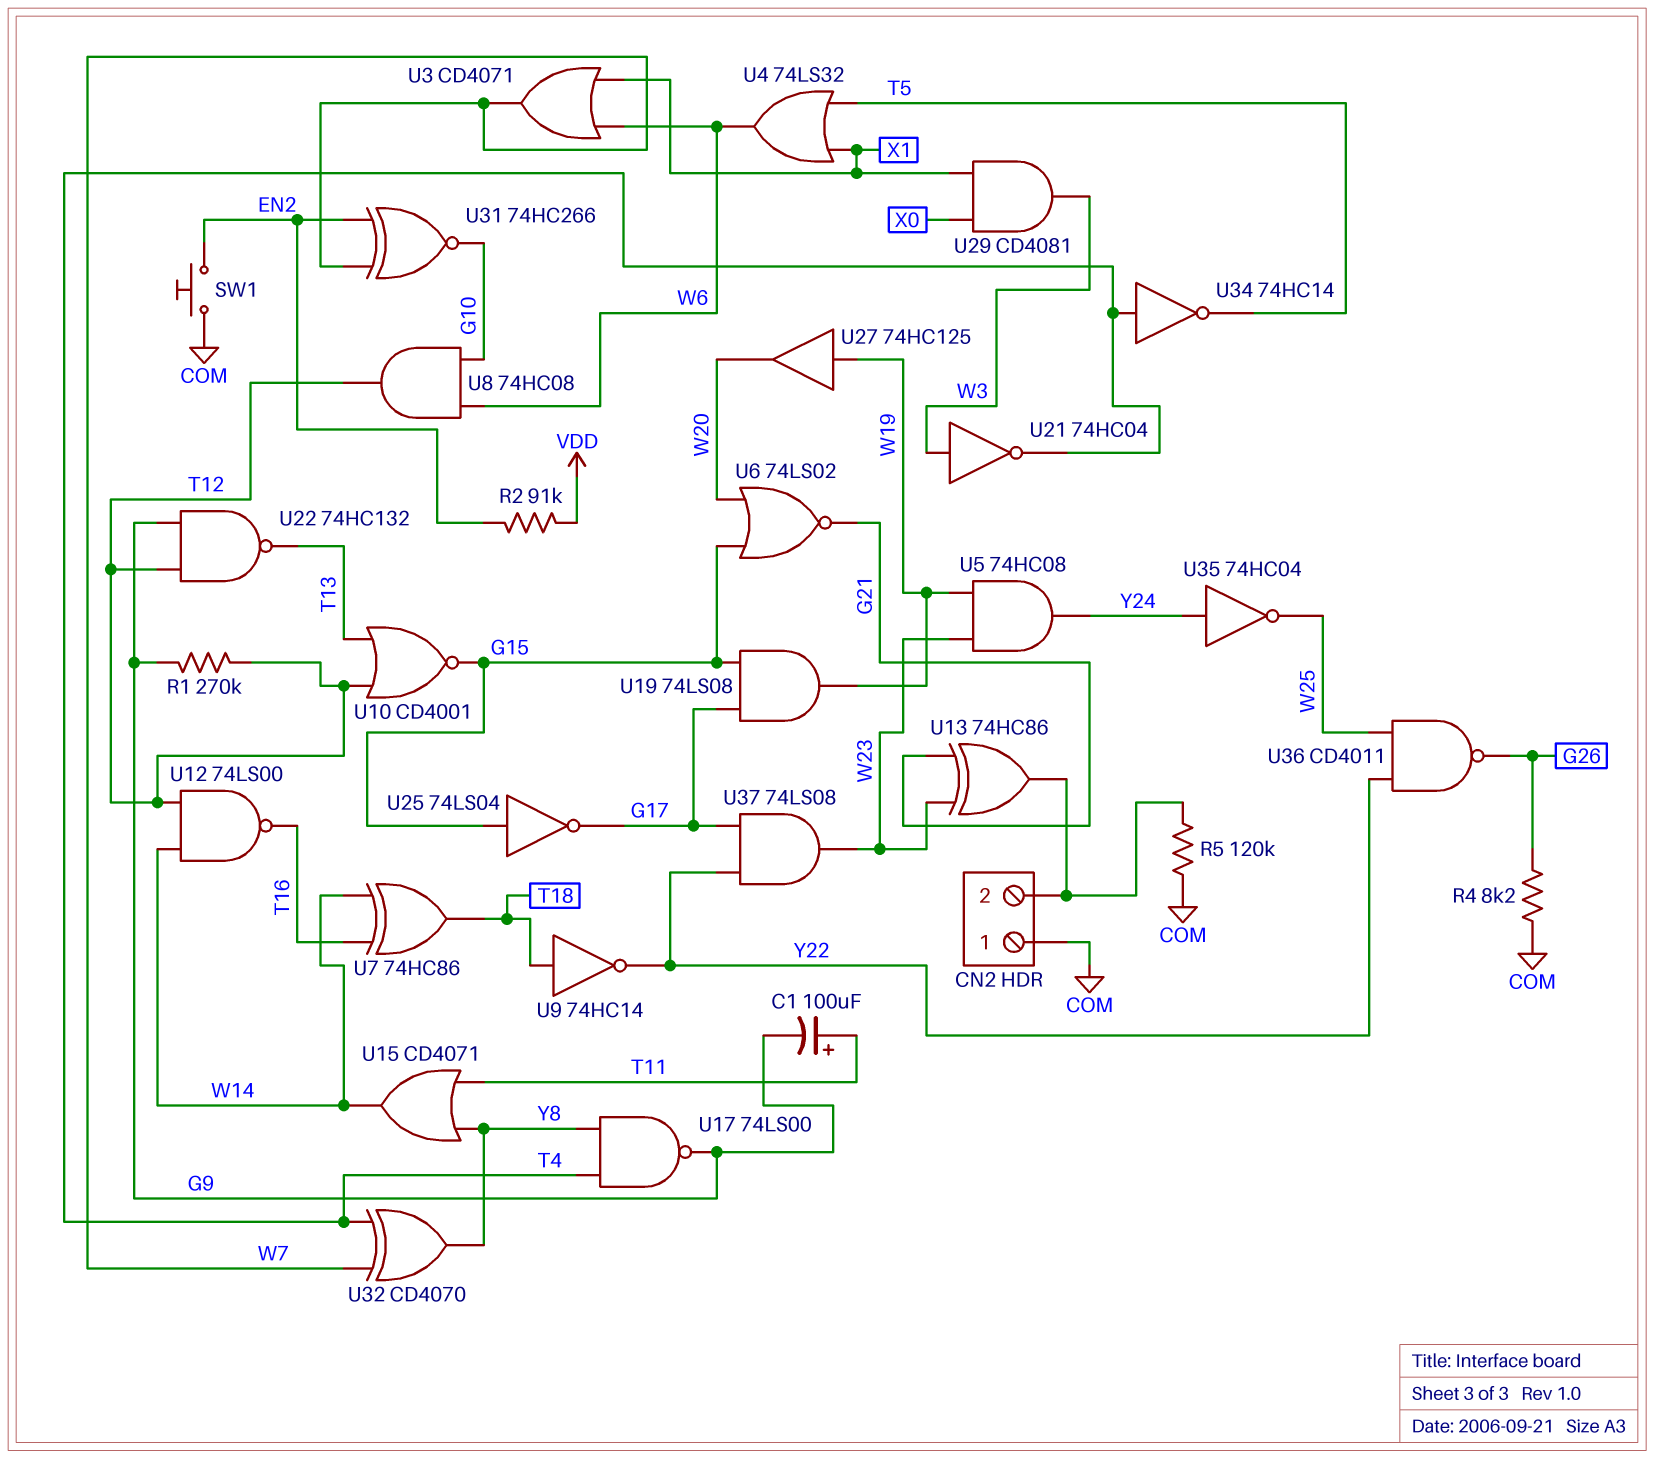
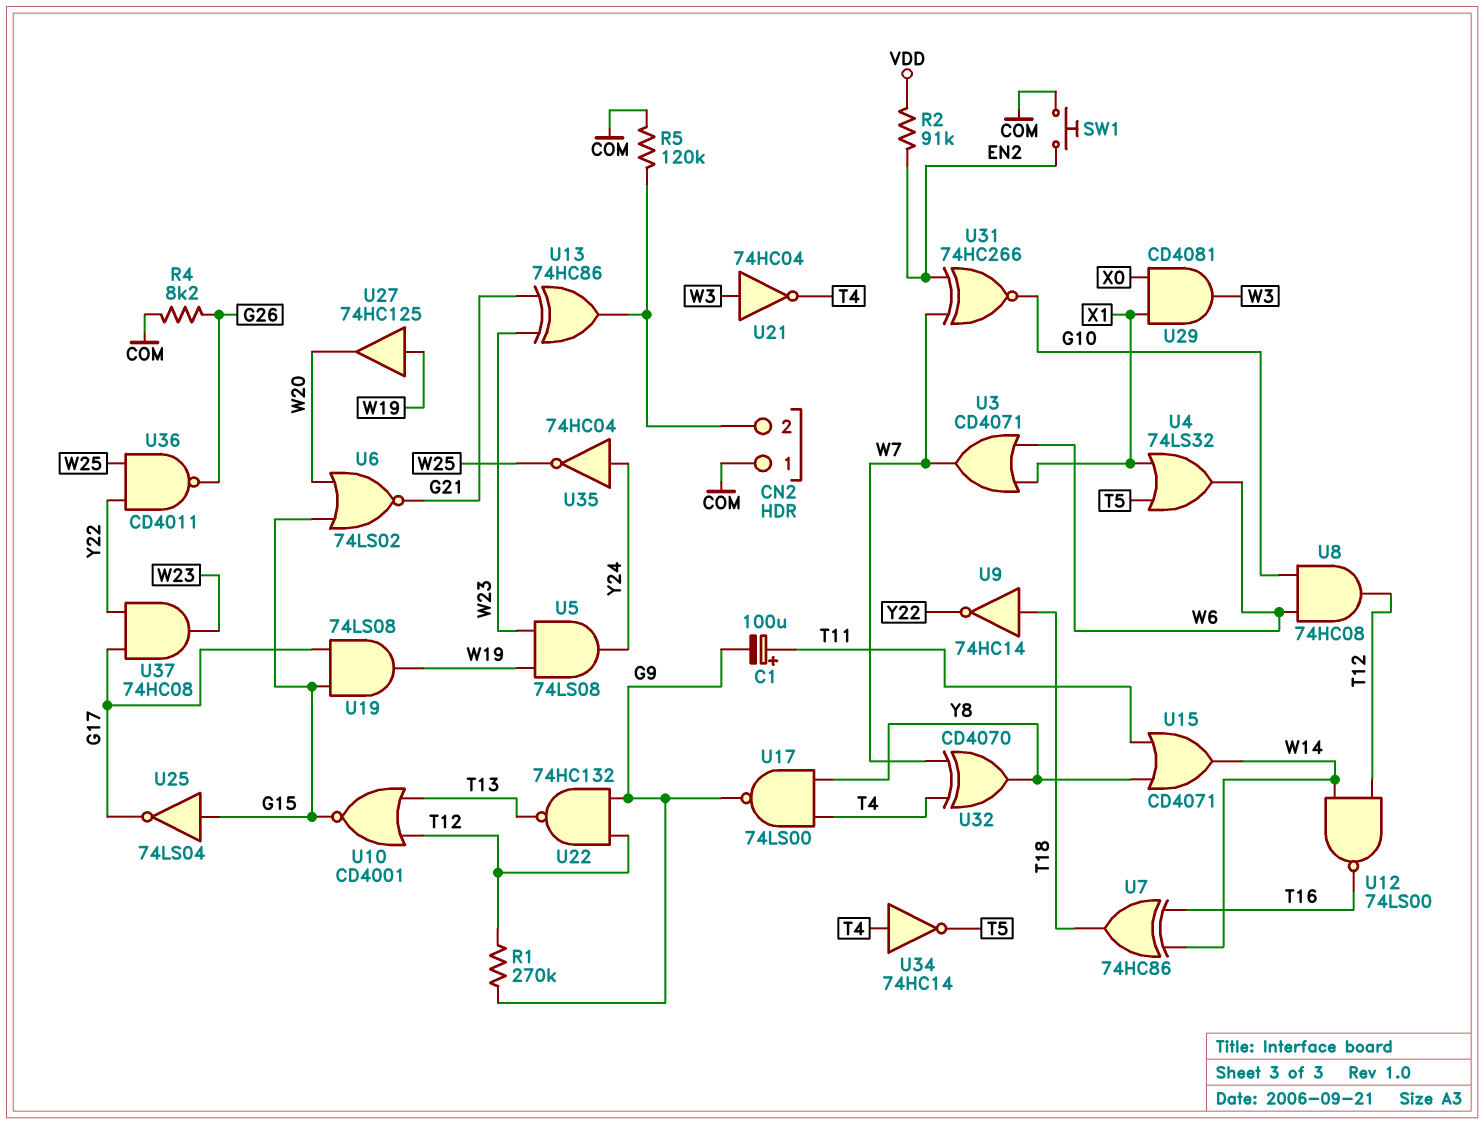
U5: AND 74HC08 (in W19, in W23, out Y24) -> AND 74LS08 (in W19, in W23, out Y24)
U37: AND 74LS08 (in G17, in Y22, out W23) -> AND 74HC08 (in G17, in Y22, out W23)

